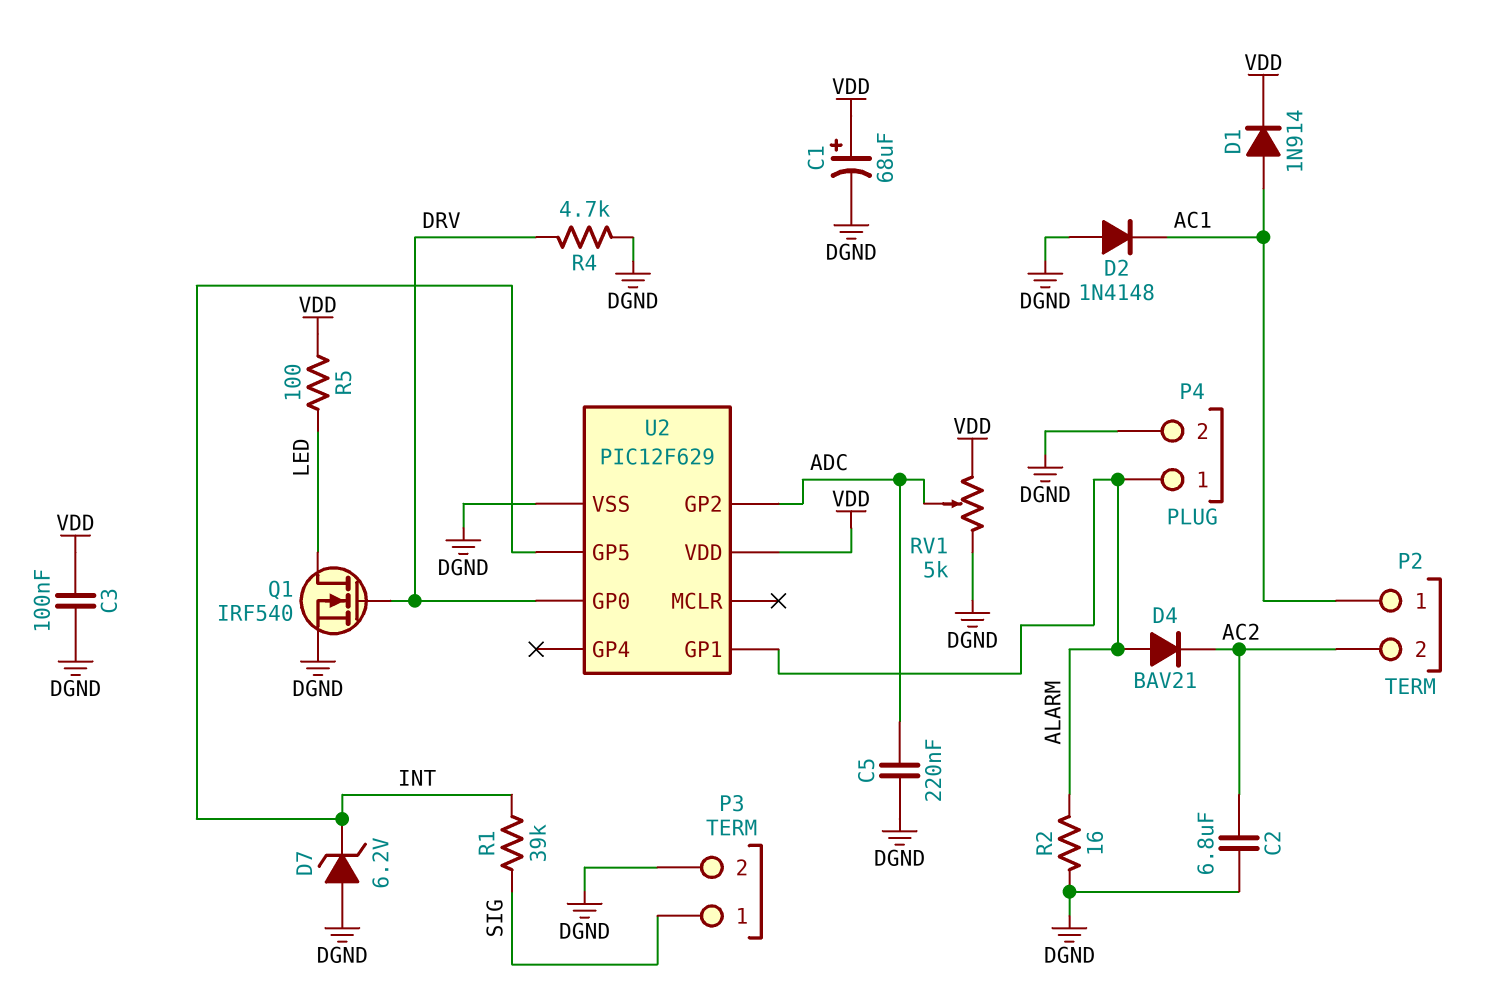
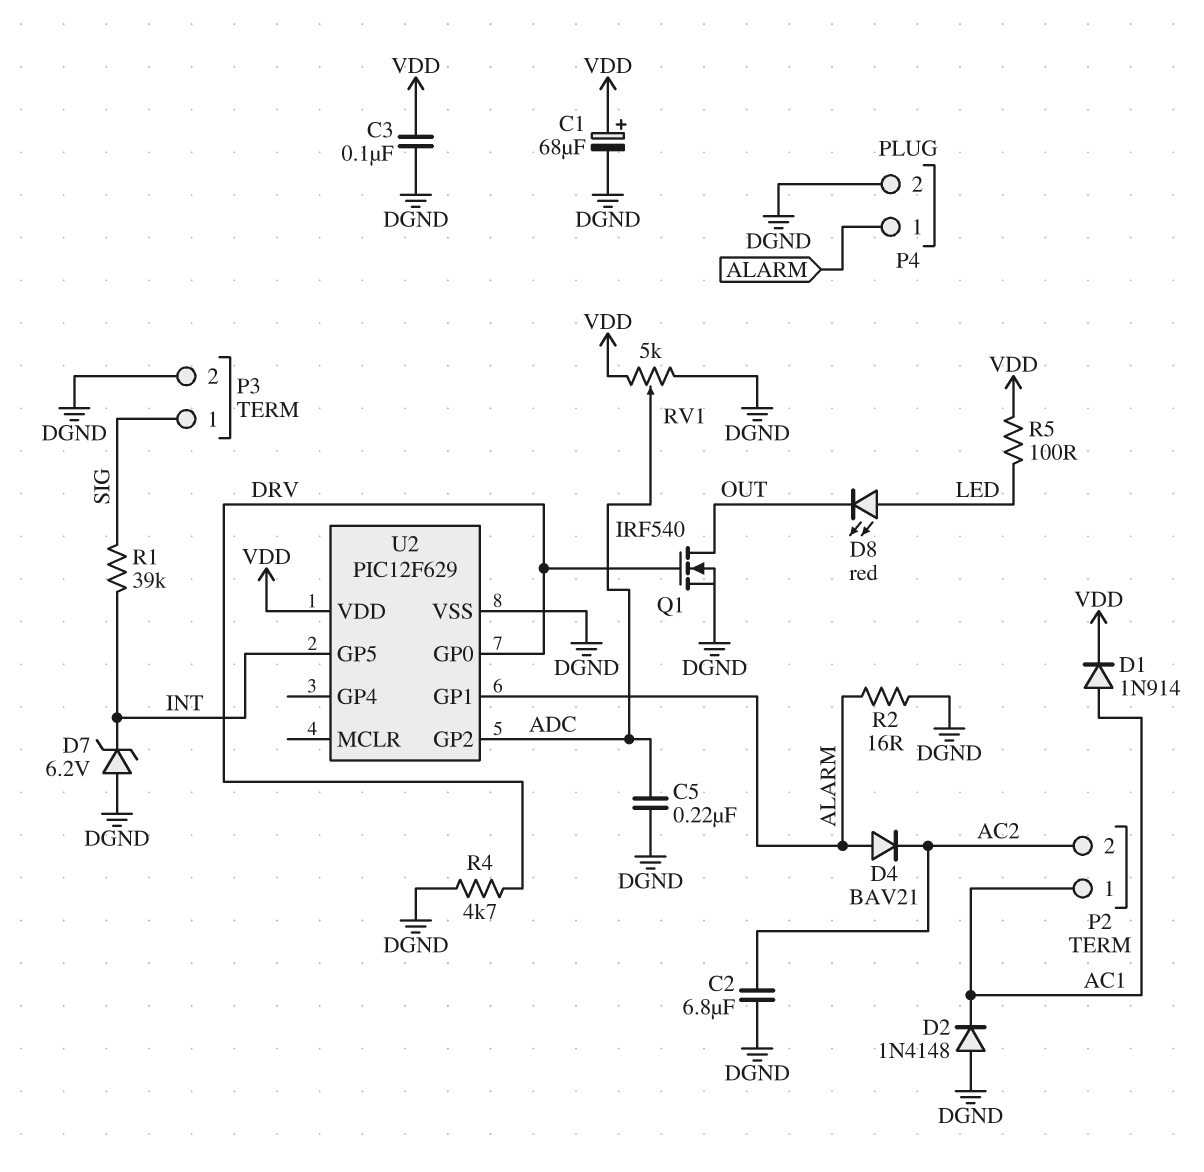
D8: none -> LED red (A LED, K OUT)
Q1: NMOS IRF540 (G DRV, D LED, S DGND) -> NMOS IRF540 (G DRV, D OUT, S DGND)

